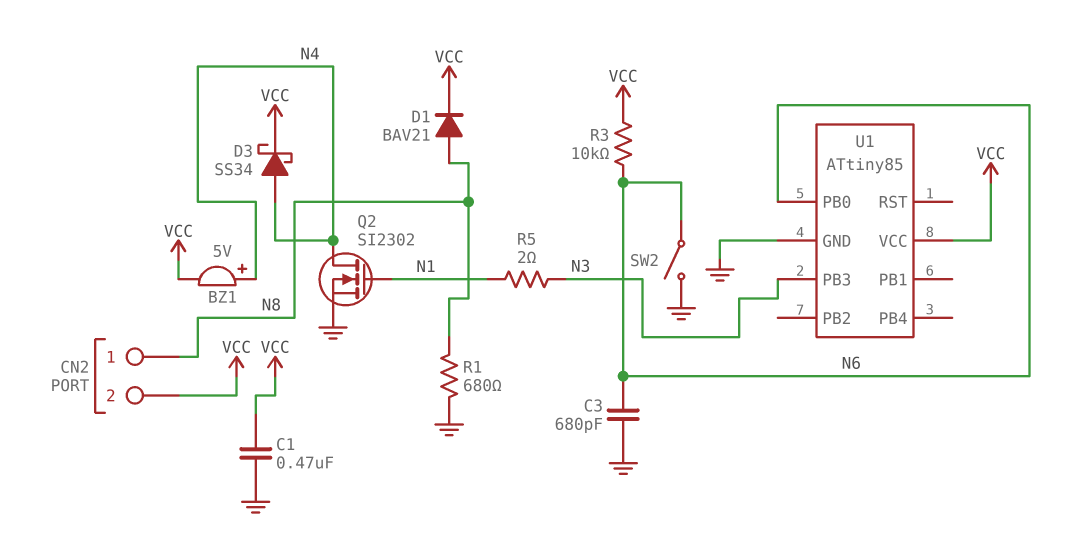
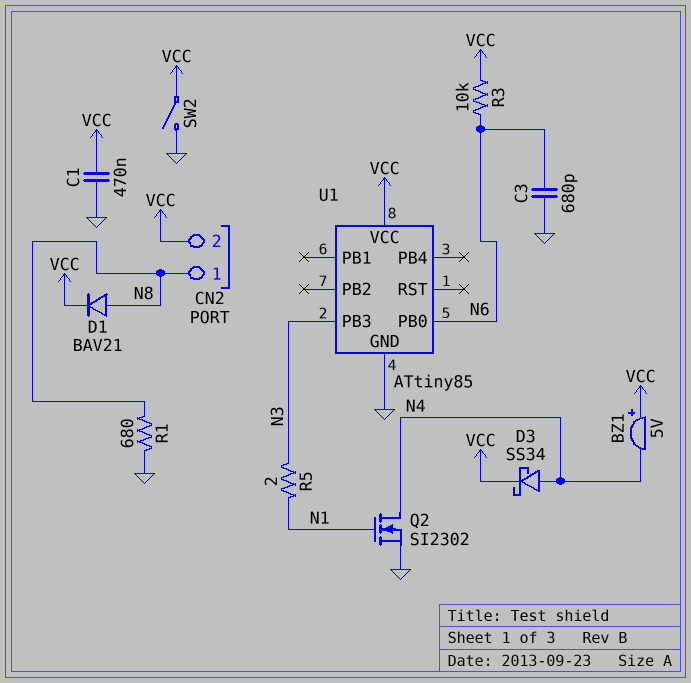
BZ1: buzzer 5V (plus N4, minus VCC) -> buzzer 5V (plus VCC, minus N4)
SW2: switch (GND, N6) -> switch (GND, VCC)

